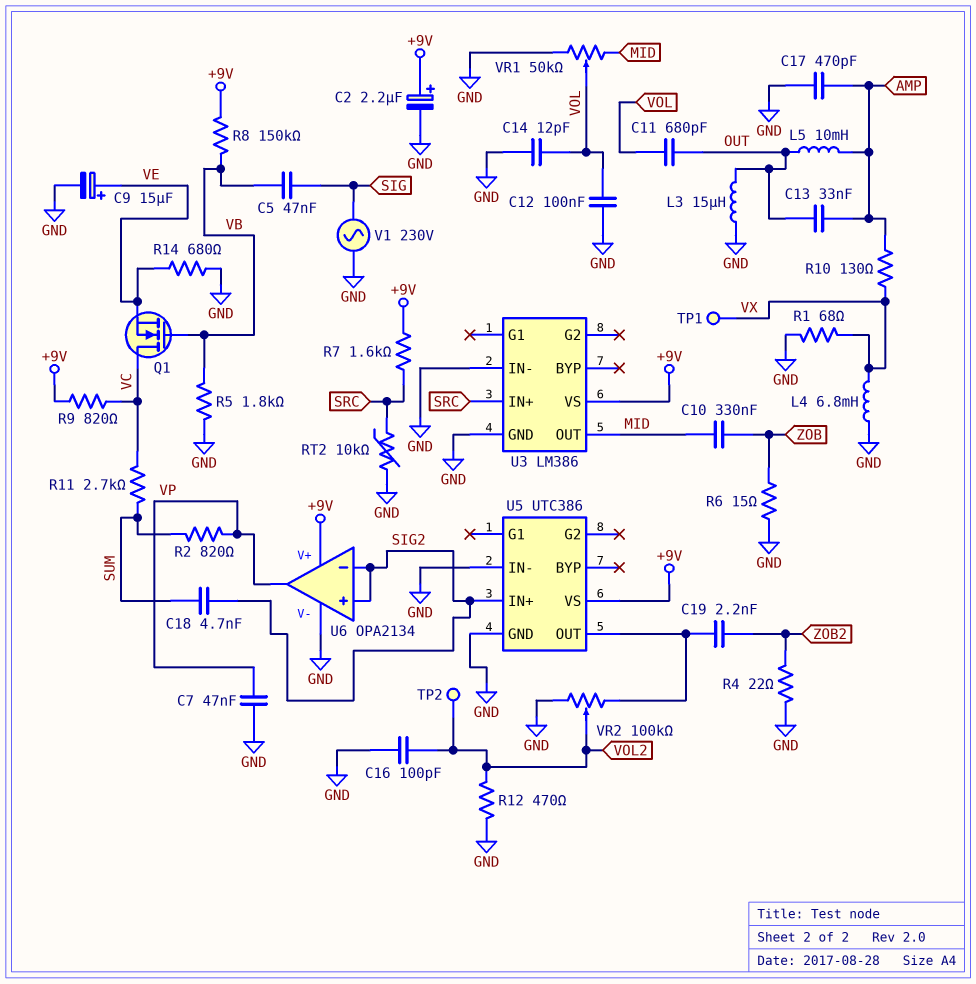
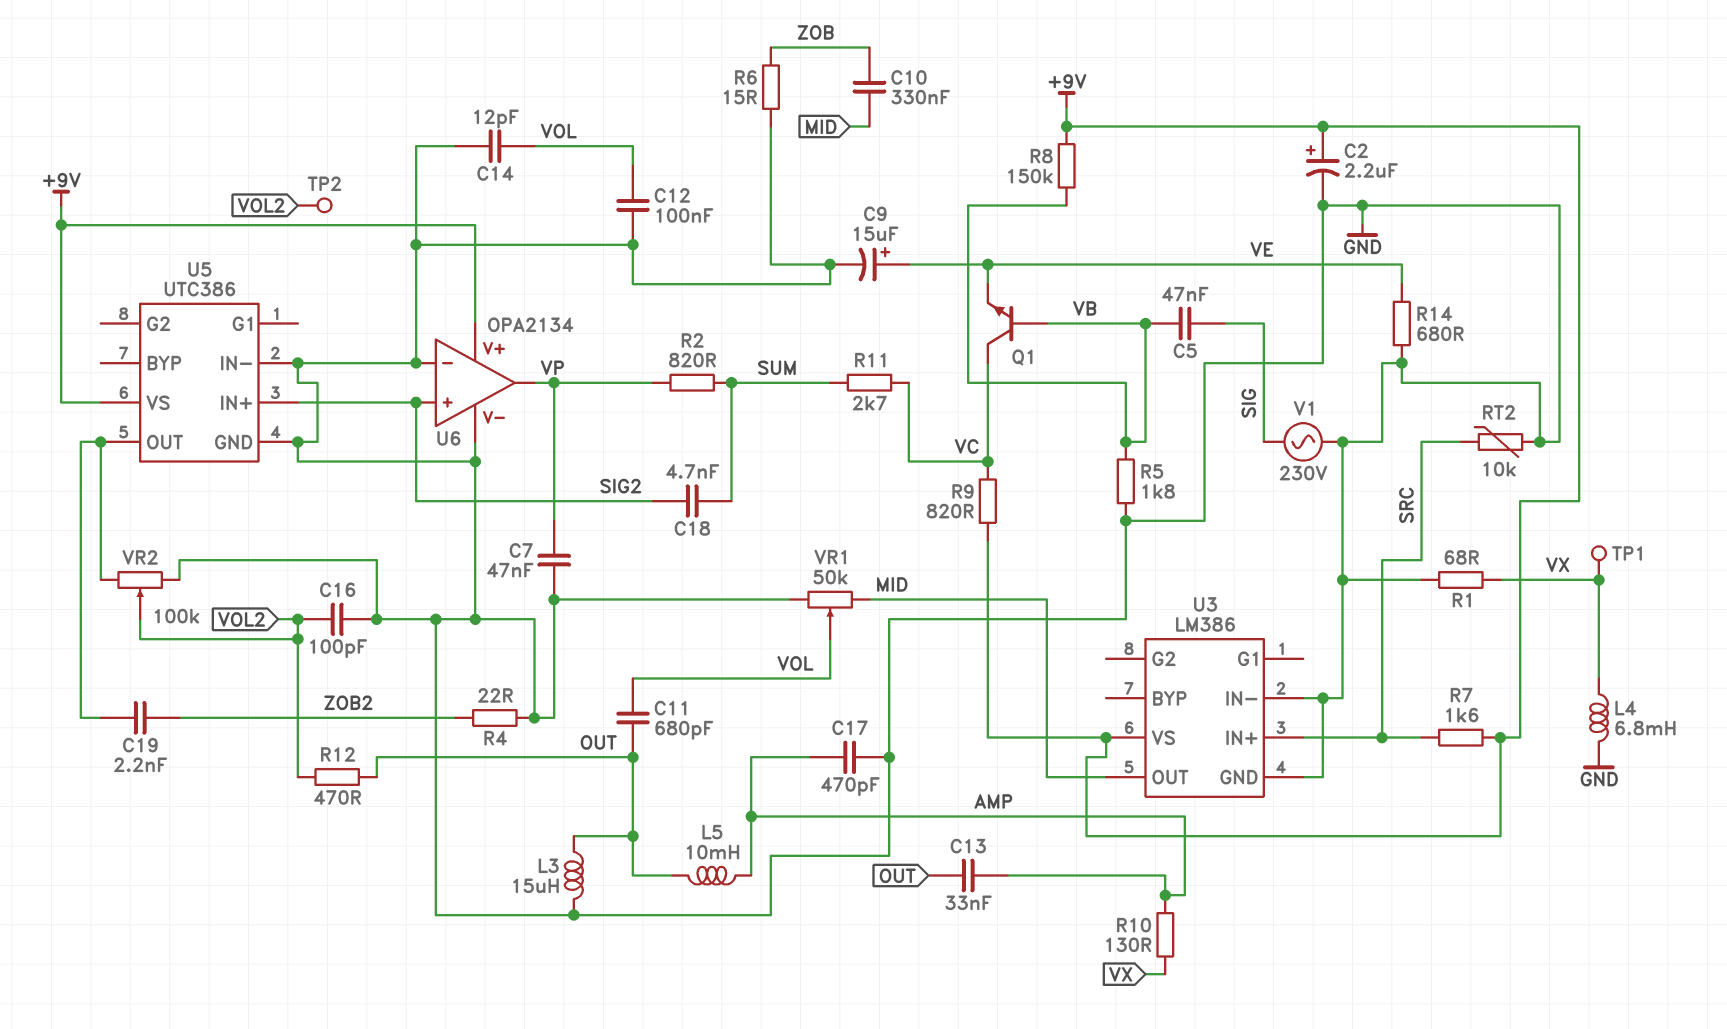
Q1: NMOS (G VB, D VC, S VE) -> NPN (B VB, C VC, E VE)
R12: 470 (GND, VOL2) -> 470 (OUT, VOL2)
U6 pin in-: SIG2 -> GND

